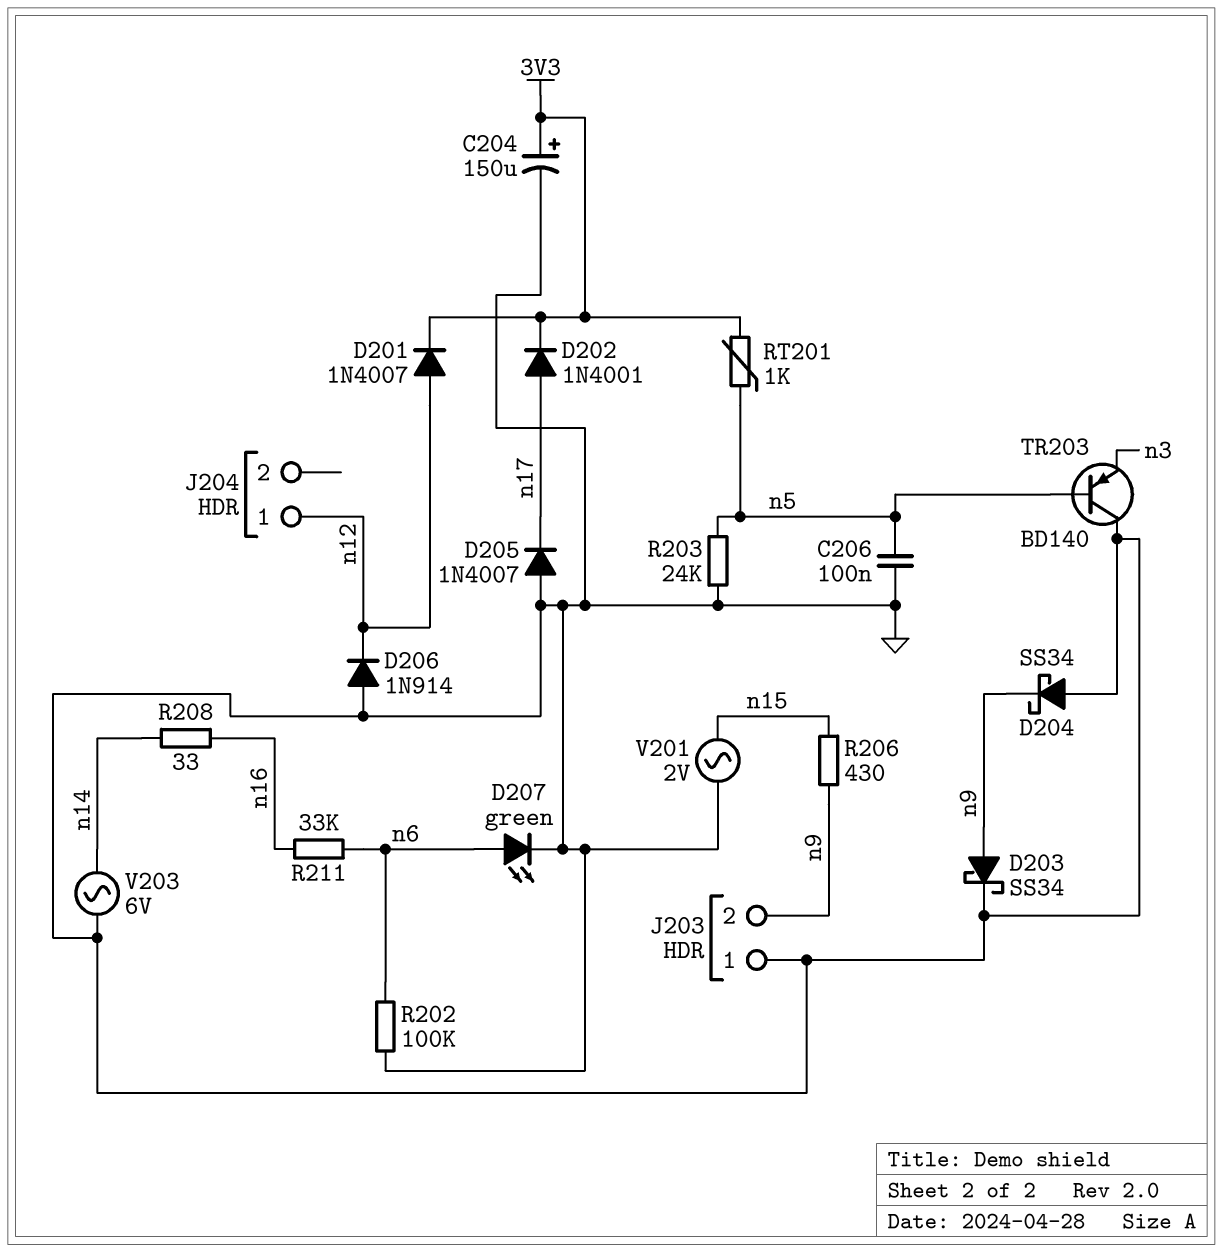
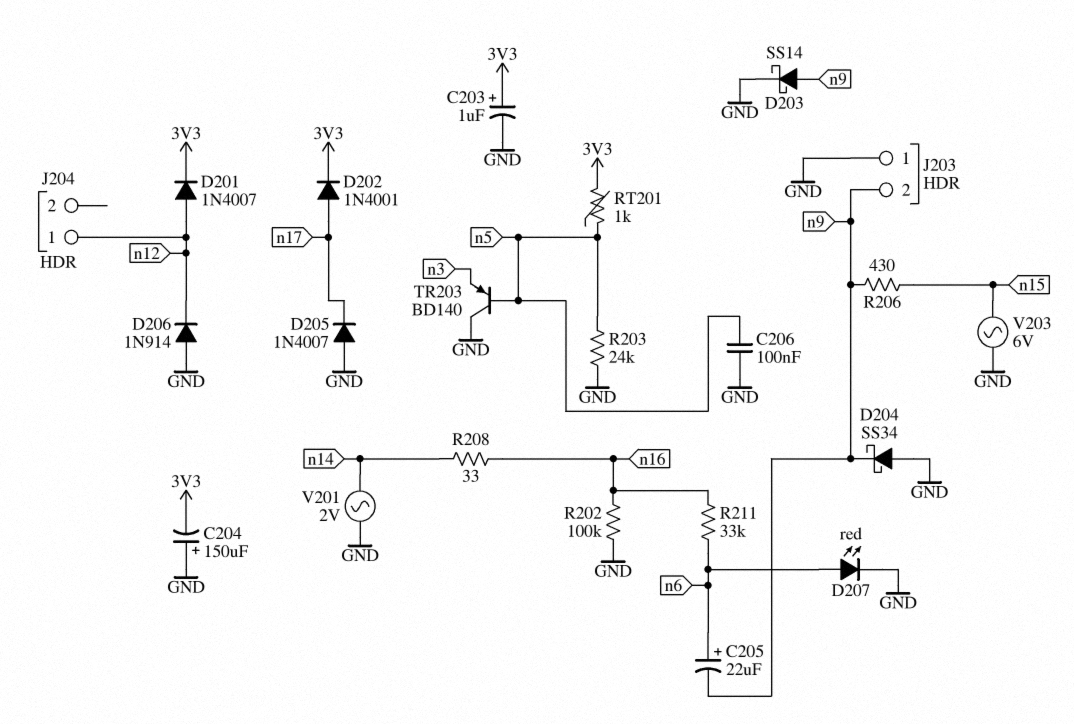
C203: none -> 1uF (plus 3V3, minus GND)
C204: 150uF (plus 3V3, minus GND) -> 150uF (plus GND, minus 3V3)
C205: none -> 22uF (plus n6, minus n9)
D203: schottky SS34 (A n9, K GND) -> schottky SS14 (A n9, K GND)
D207: LED green (A n6, K GND) -> LED red (A n6, K GND)
R202: 100k (GND, n6) -> 100k (GND, n16)
V201: AC 2V (GND, n15) -> AC 2V (GND, n14)
V203: AC 6V (GND, n14) -> AC 6V (GND, n15)

